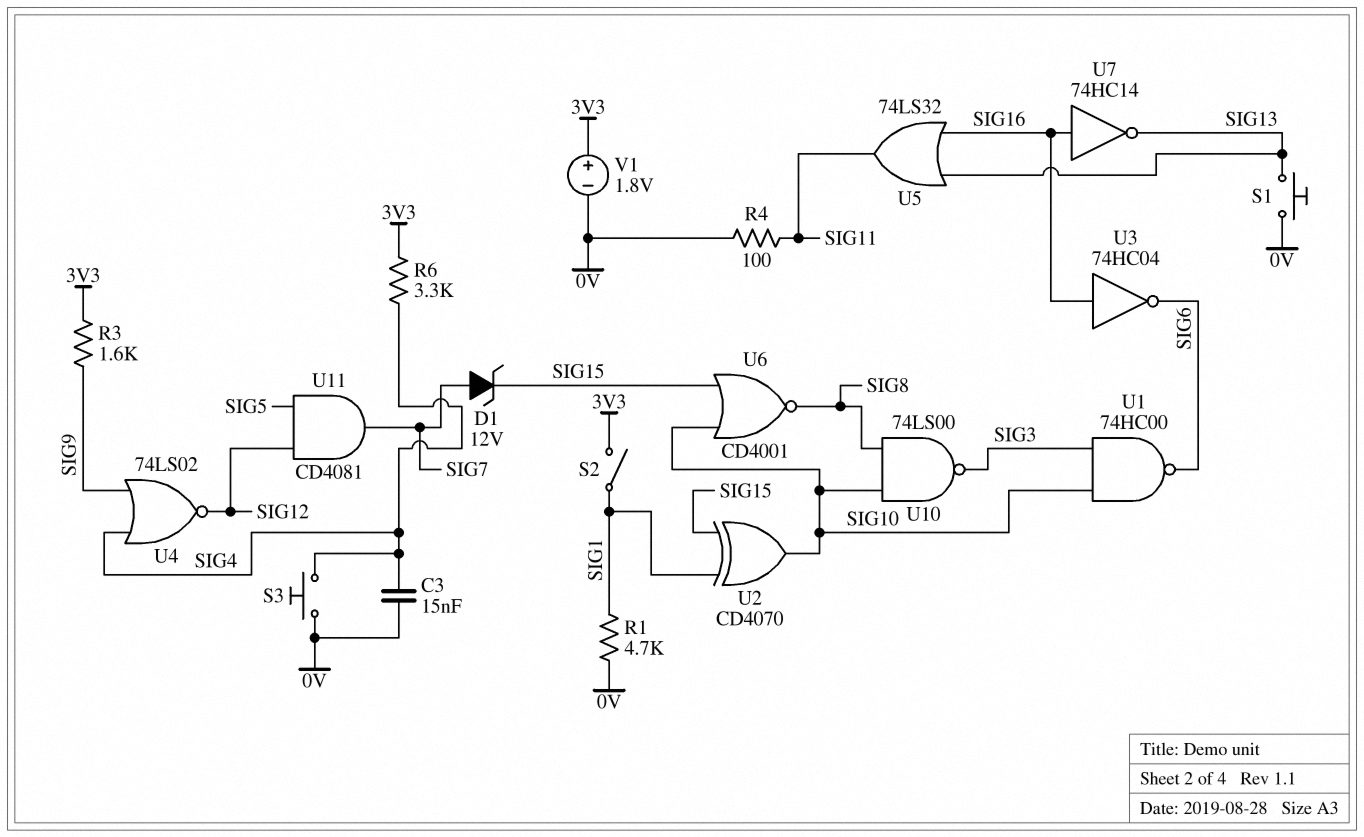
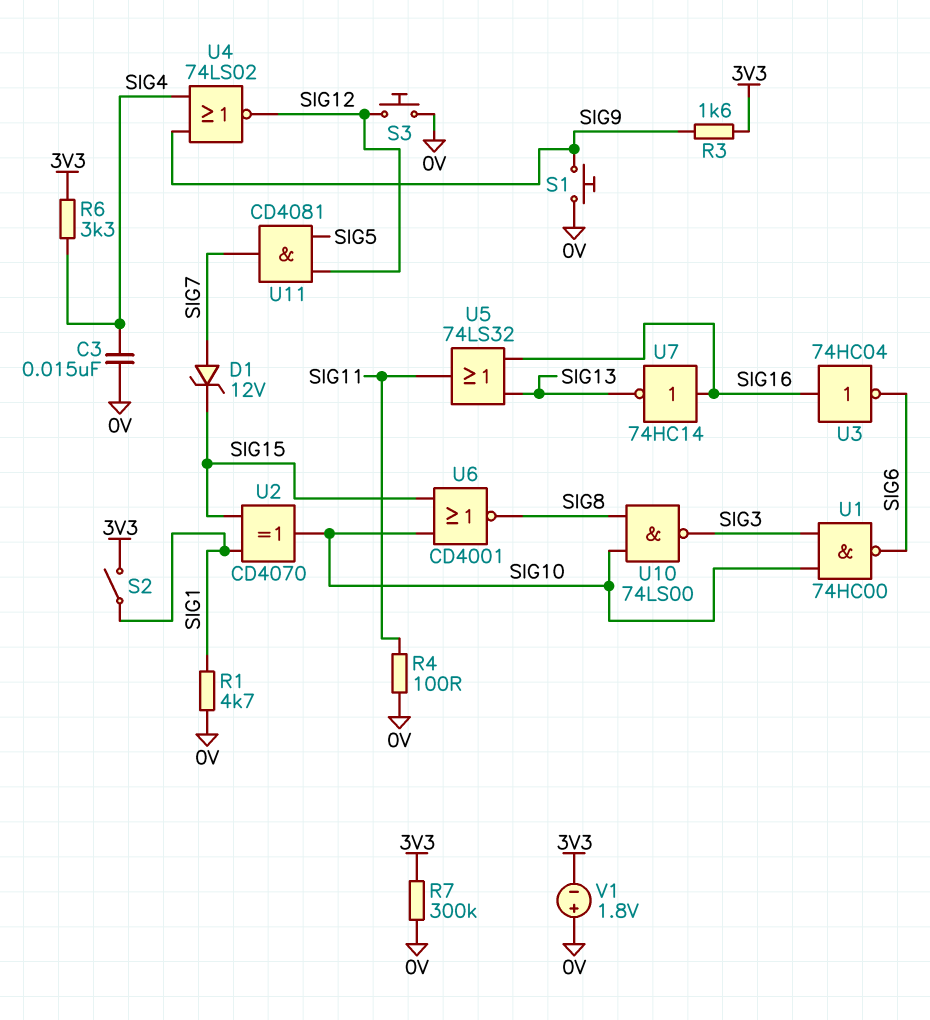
R7: none -> 300k (0V, 3V3)
S1: button (0V, SIG13) -> button (0V, SIG9)
S3: button (0V, SIG4) -> button (0V, SIG12)
V1: 1.8V (plus 3V3, minus 0V) -> 1.8V (plus 0V, minus 3V3)

